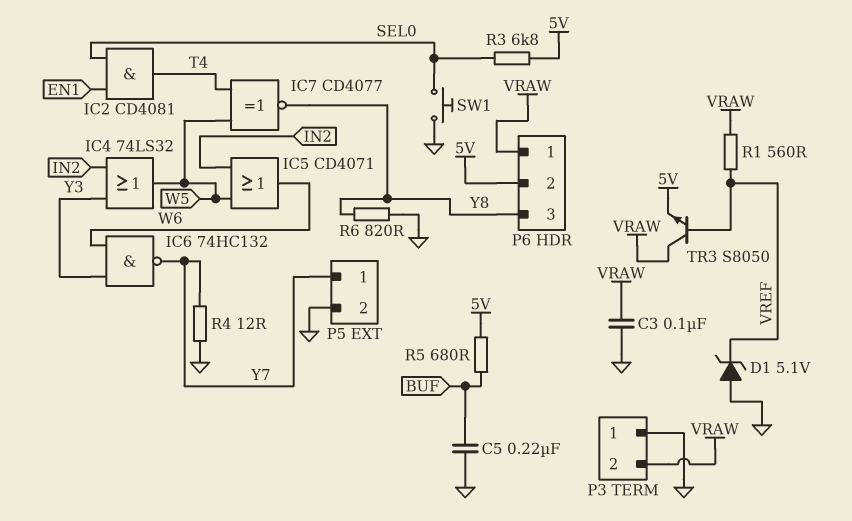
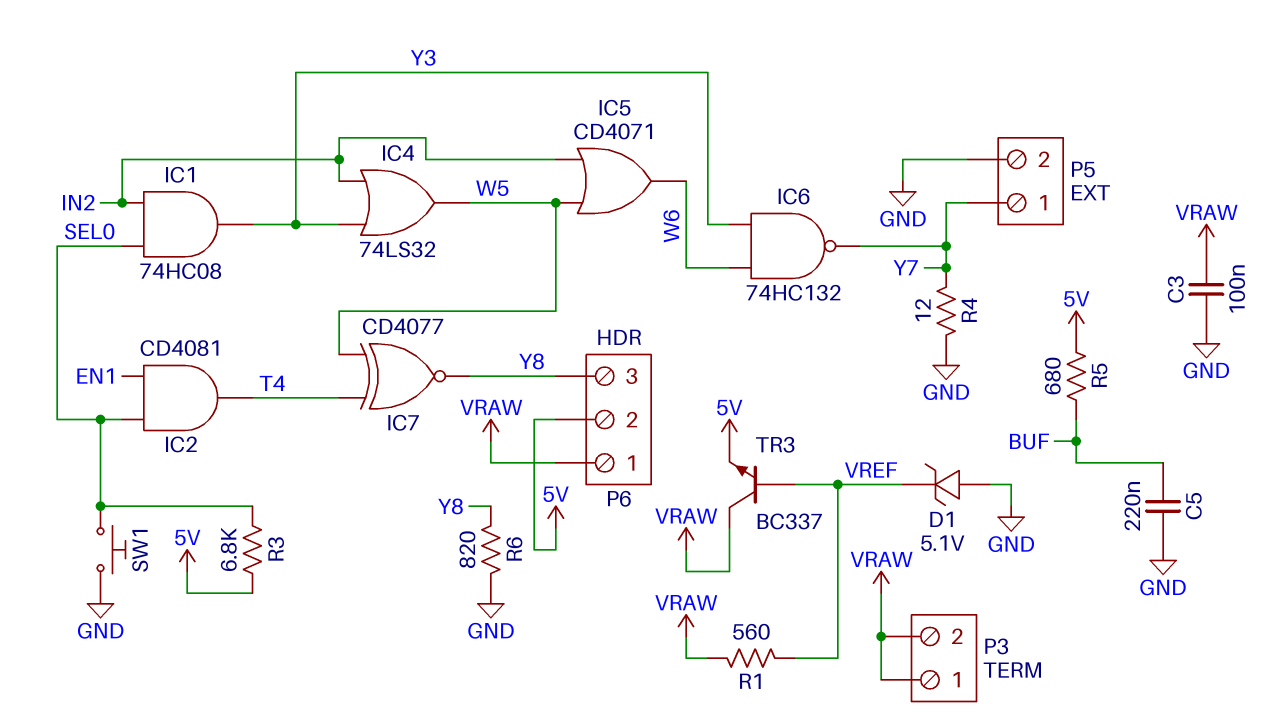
IC1: none -> AND 74HC08 (in IN2, in SEL0, out Y3)
P3 pin 1: GND -> VRAW
TR3: NPN S8050 (B VREF, C VRAW, E 5V) -> NPN BC337 (B VREF, C VRAW, E 5V)

